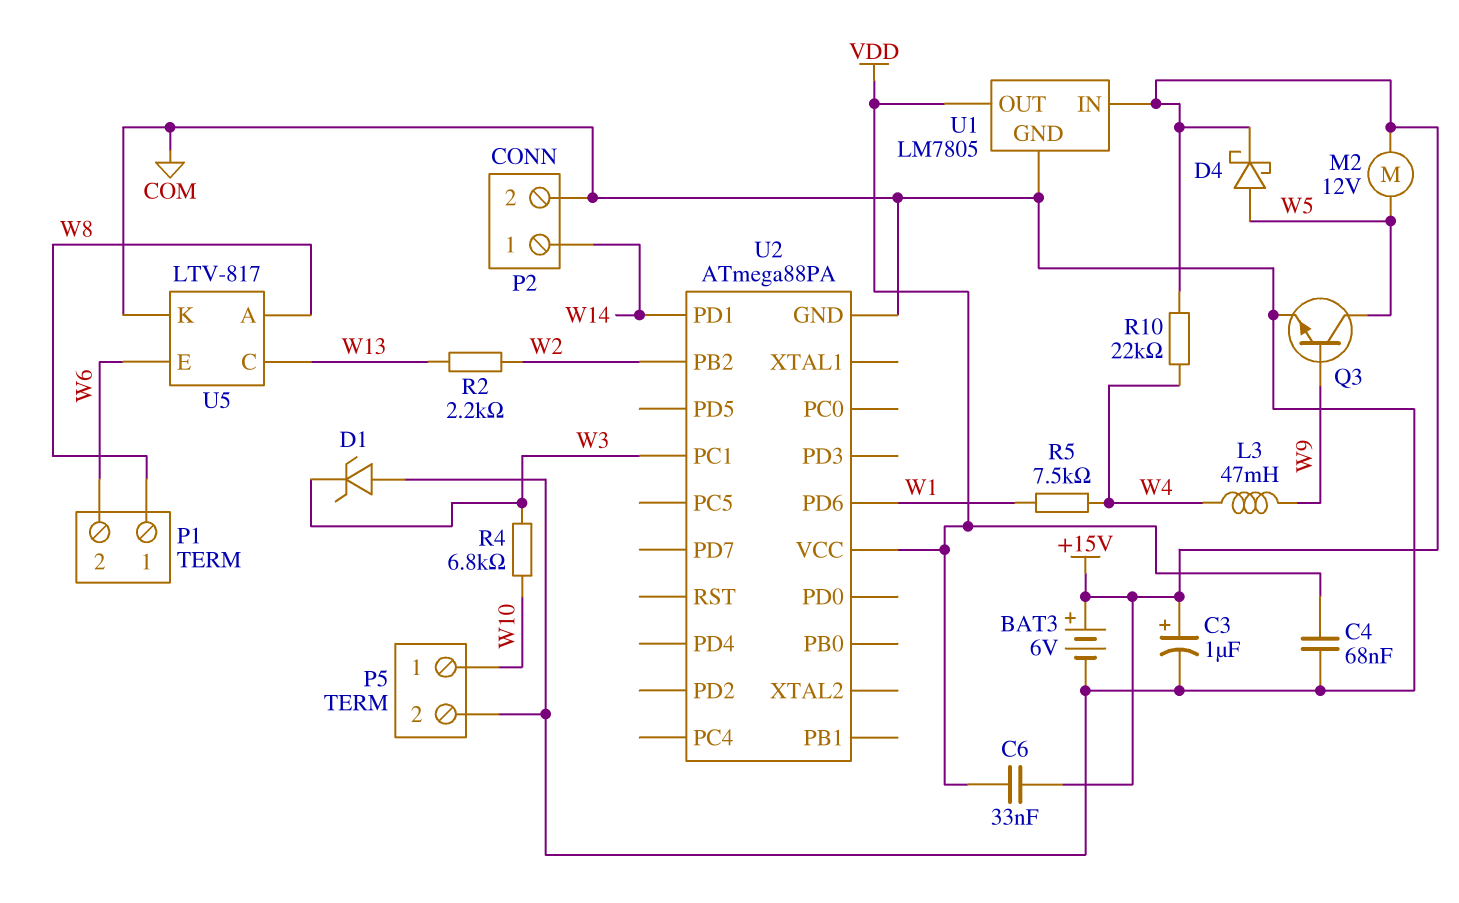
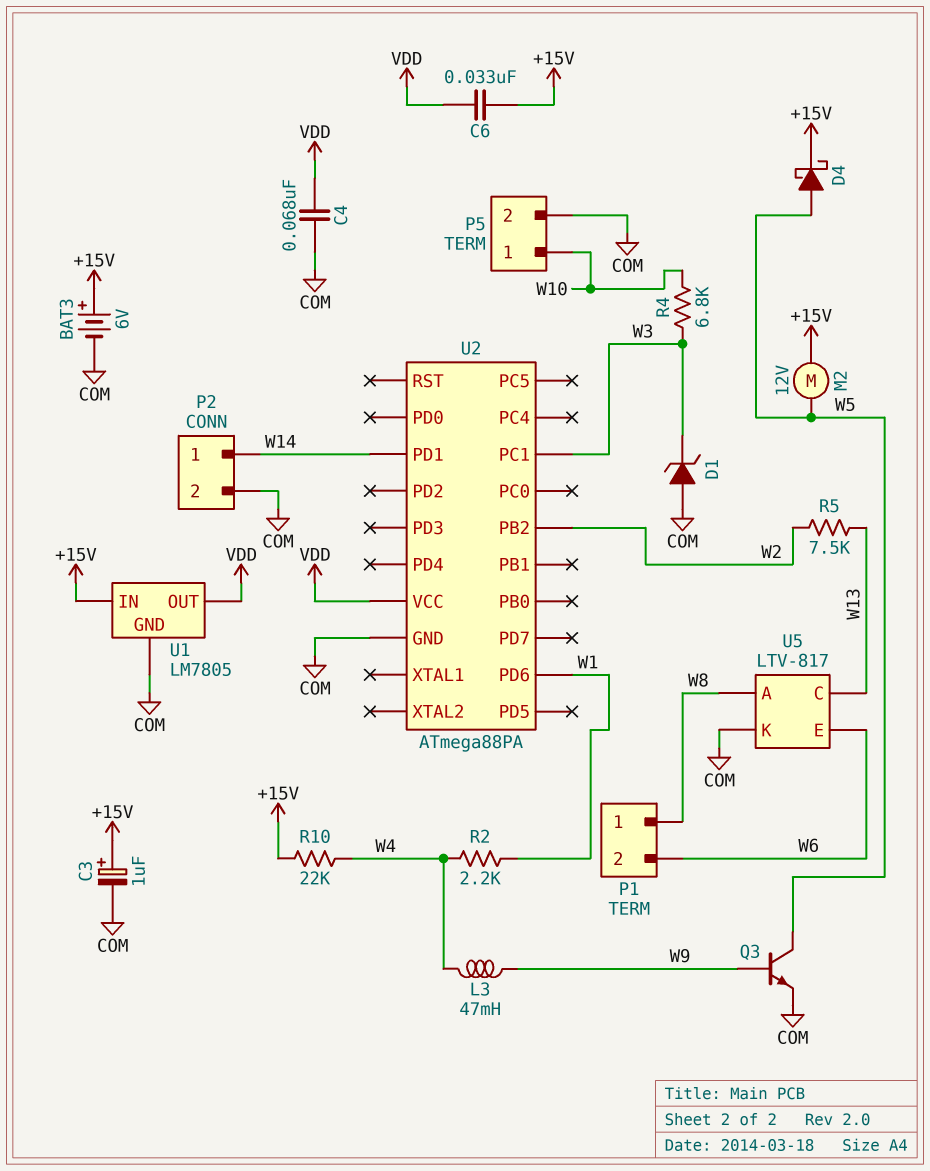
R2: 2.2k (W2, W13) -> 2.2k (W1, W4)
R5: 7.5k (W1, W4) -> 7.5k (W2, W13)

